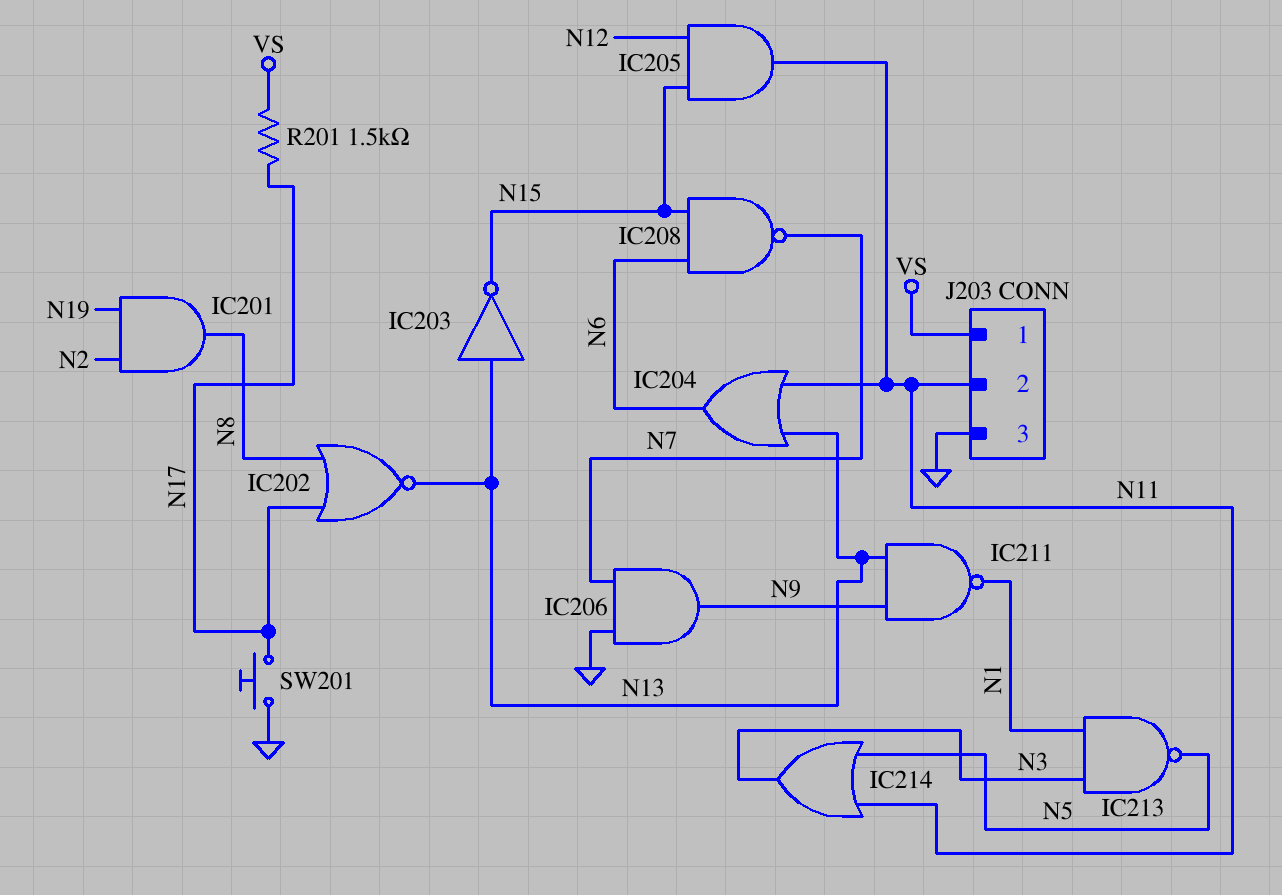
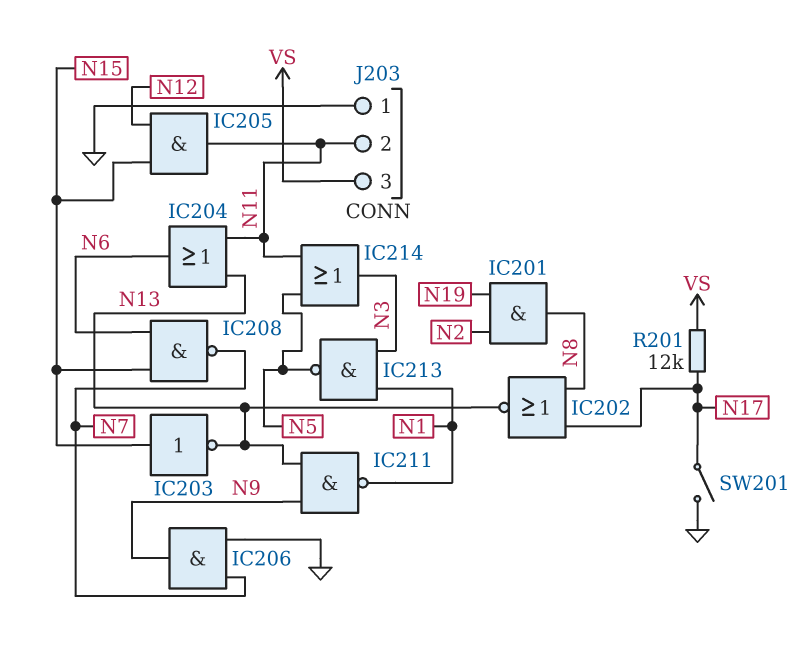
IC203: NOT (in N13, out N15) -> NOT (in N15, out N13)
J203 pin 1: VS -> GND
J203 pin 3: GND -> VS
R201: 1.5k (N17, VS) -> 12k (N17, VS)
SW201: button (GND, N17) -> switch (GND, N17)

